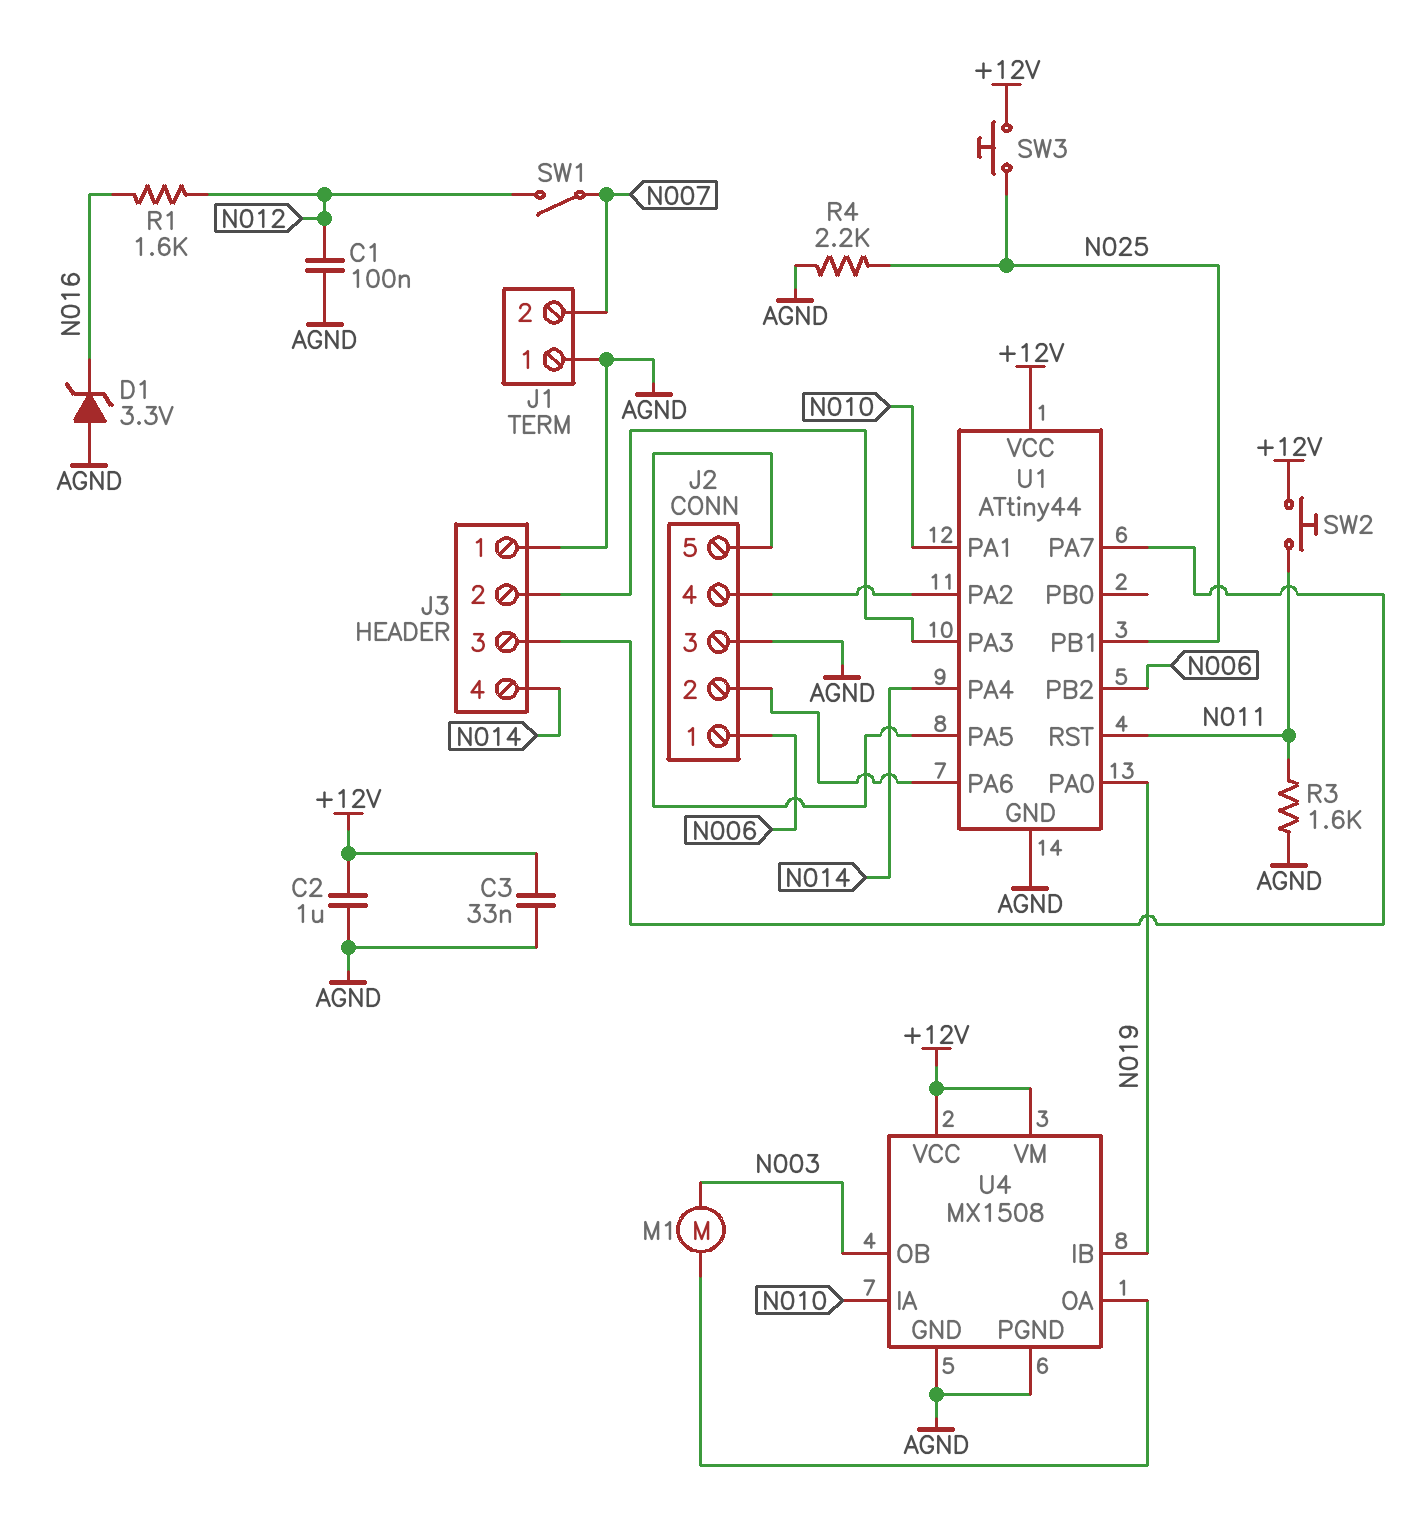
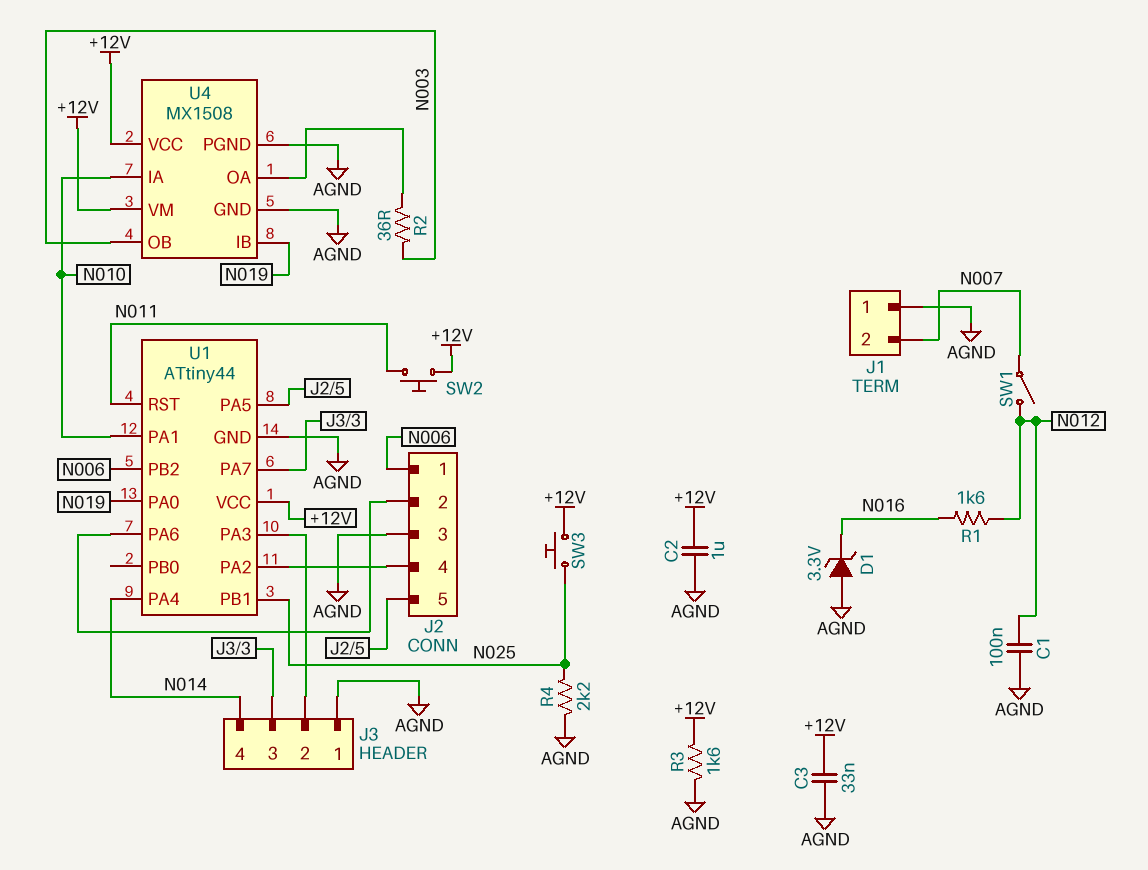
M1: motor (N003, U4/OA) -> none
R2: none -> 36 (N003, U4/OA)
R3: 1.6k (AGND, N011) -> 1.6k (+12V, AGND)

